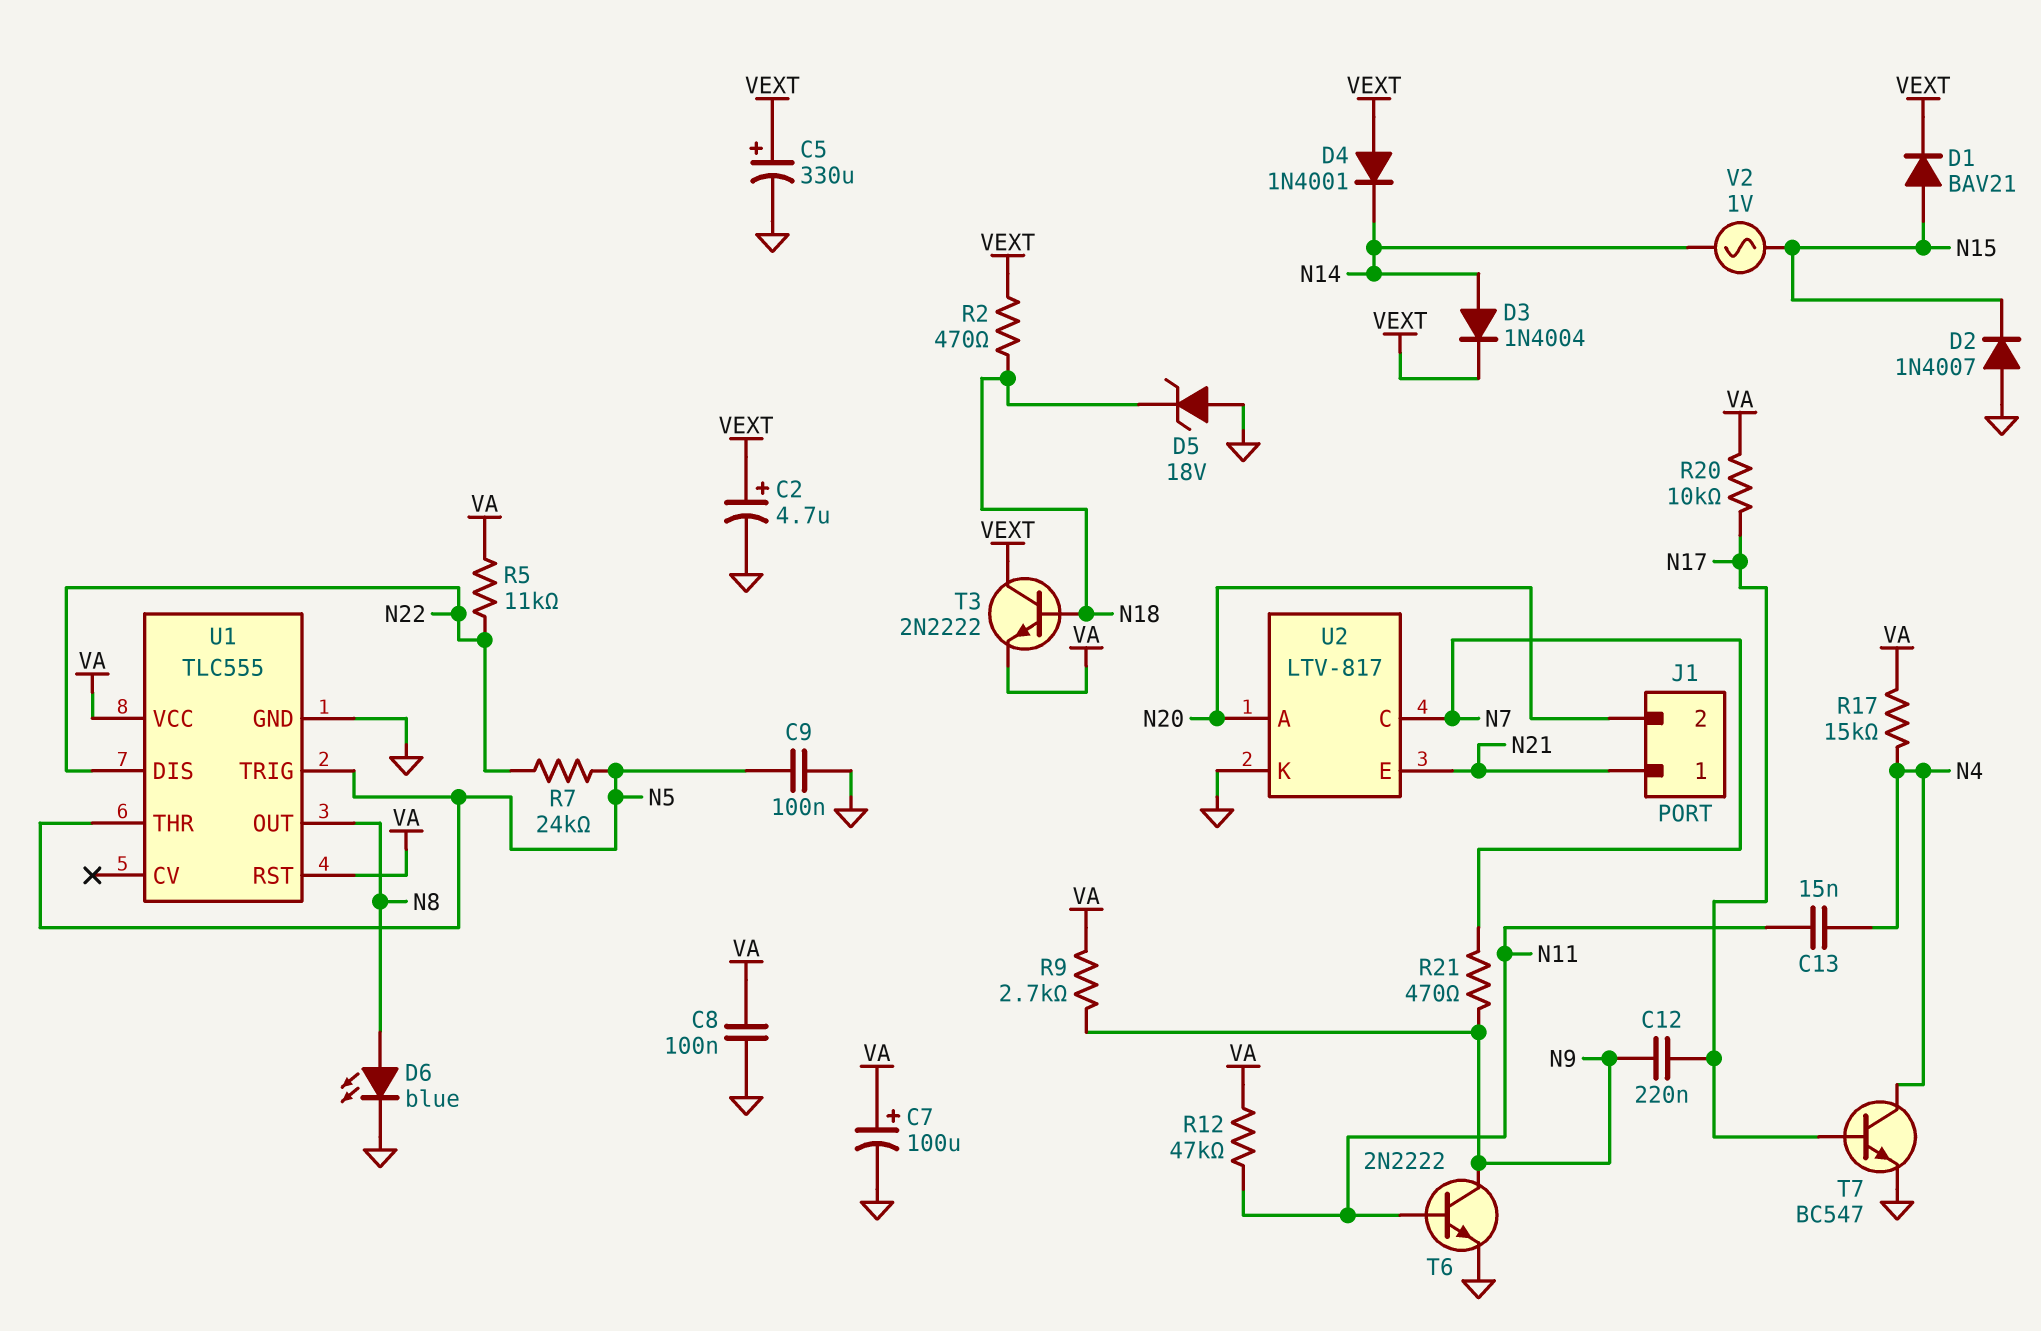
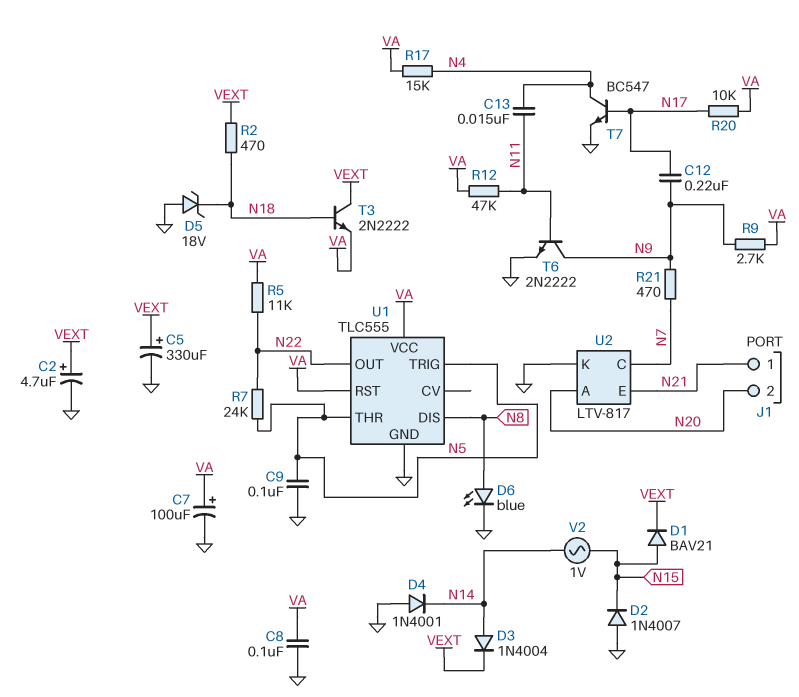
D4: diode 1N4001 (A VEXT, K N14) -> diode 1N4001 (A GND, K N14)
U1 pin DIS: N22 -> N8
U1 pin OUT: N8 -> N22

